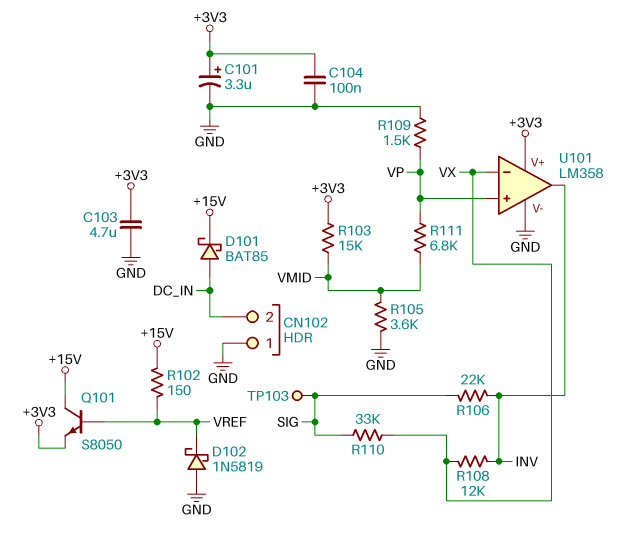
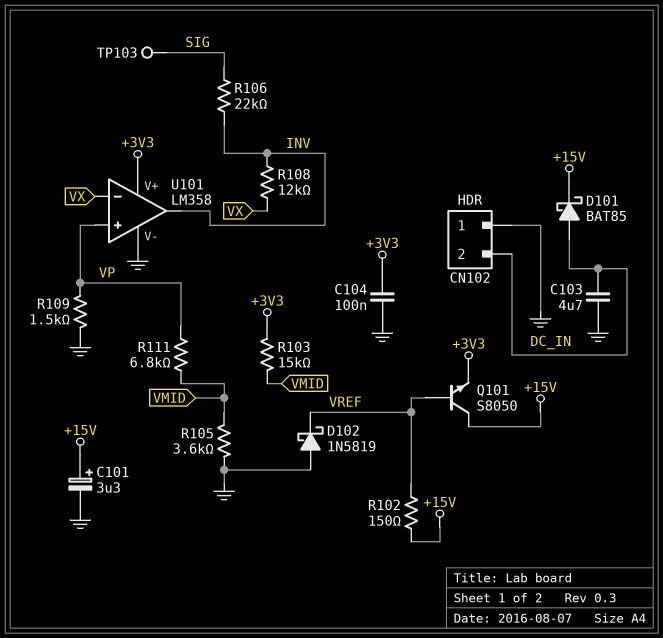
C101: 3.3uF (plus +3V3, minus GND) -> 3.3uF (plus +15V, minus GND)
C103: 4.7uF (+3V3, GND) -> 4.7uF (DC_IN, GND)
R110: 33k (SIG, VX) -> none

